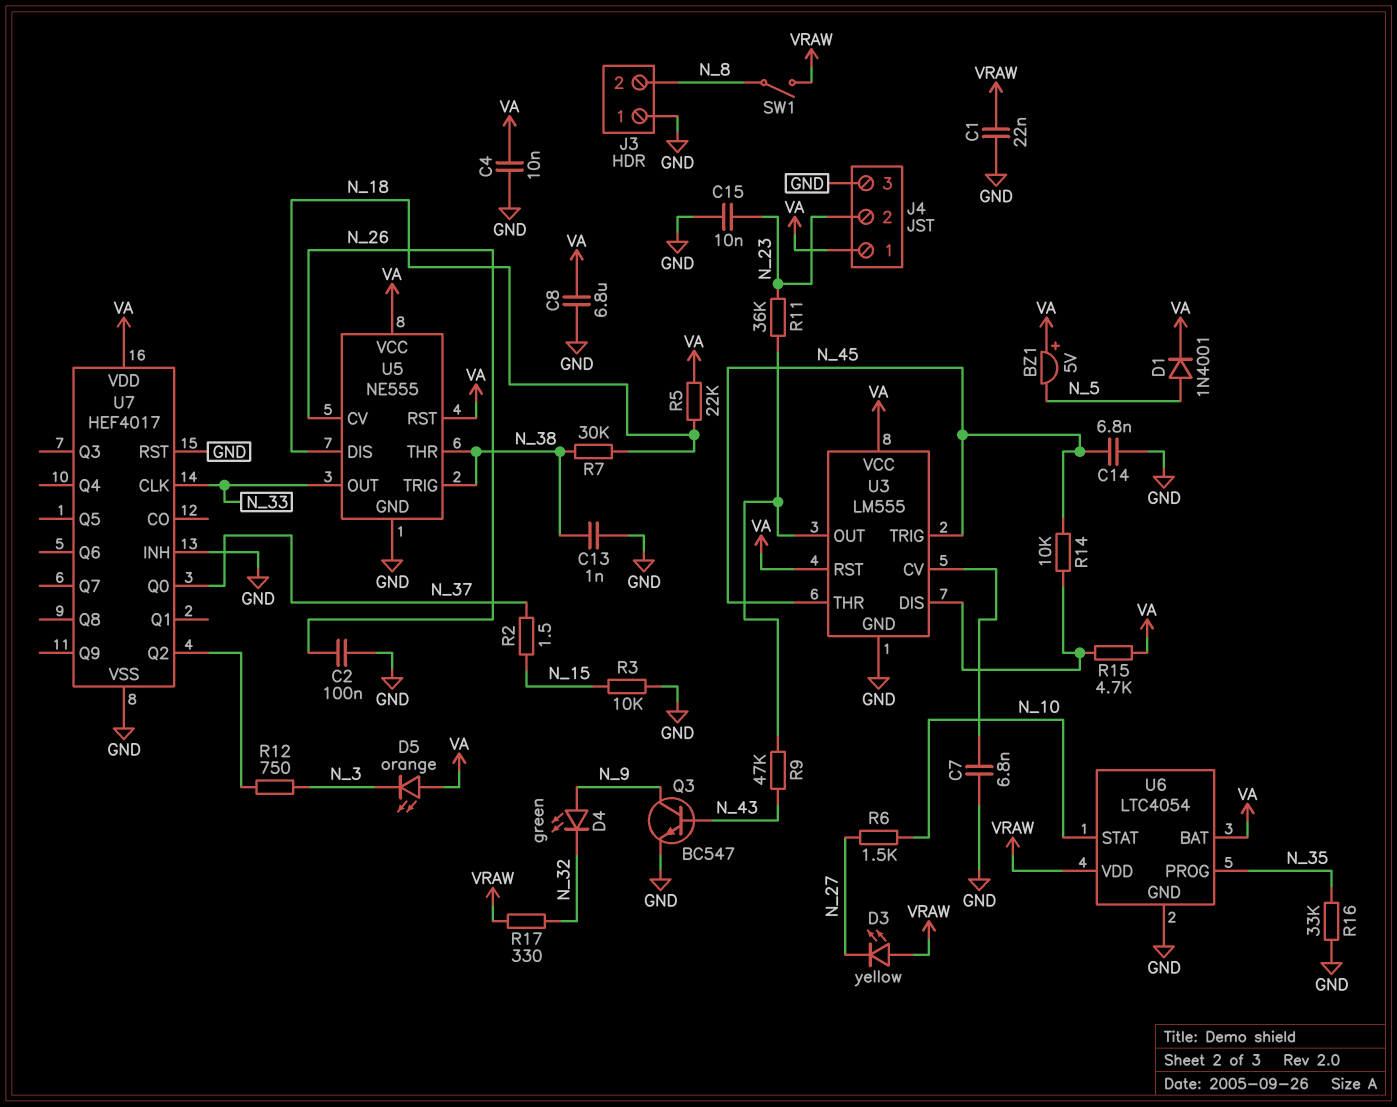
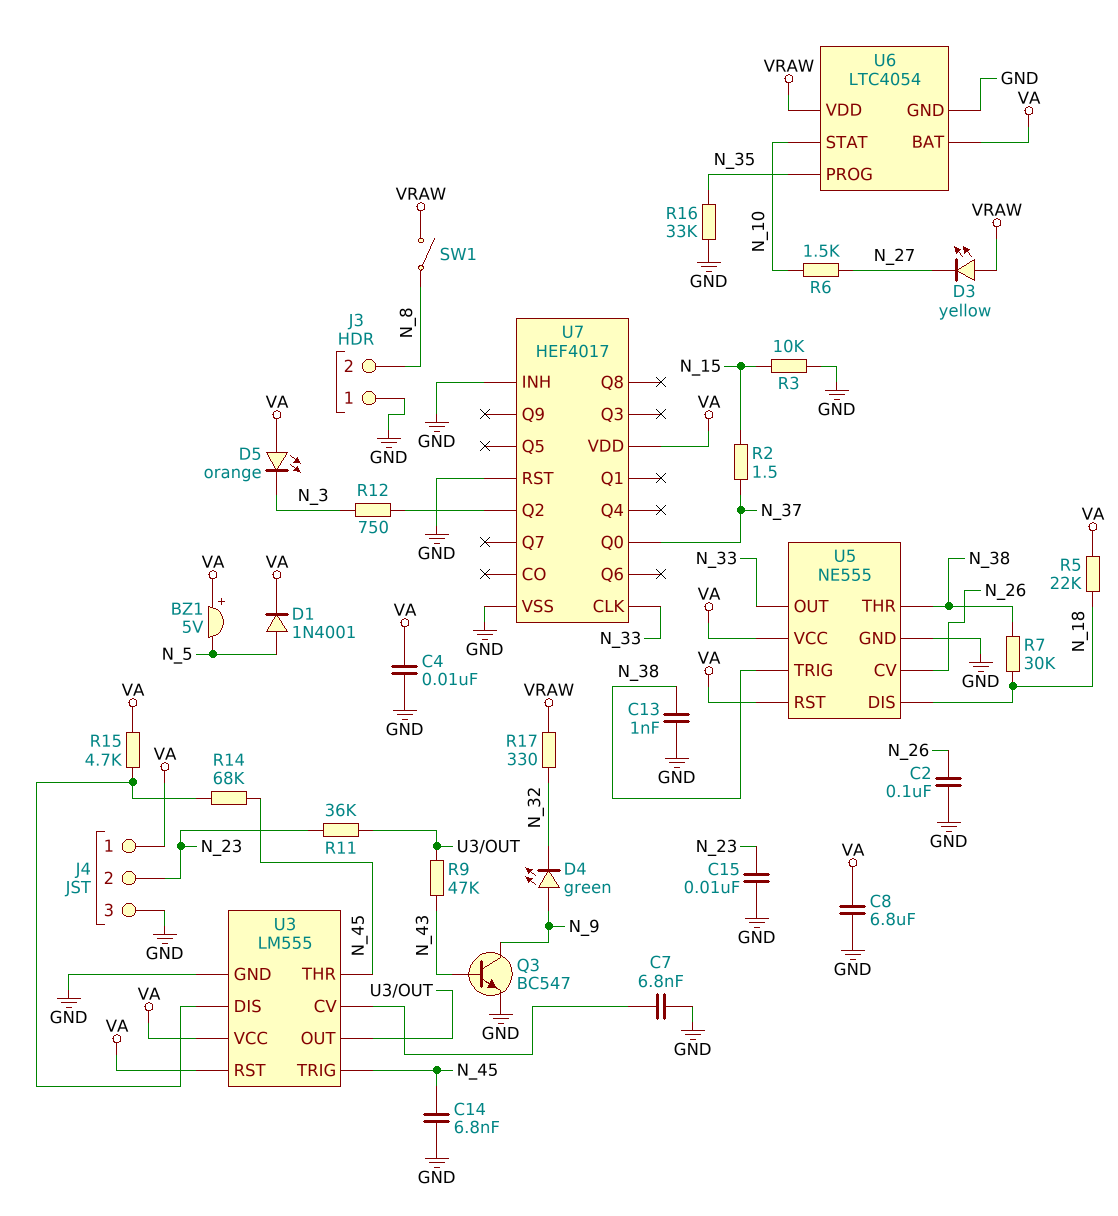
C1: 22nF (GND, VRAW) -> none
R14: 10k (N_45, U3/DIS) -> 68k (N_45, U3/DIS)

